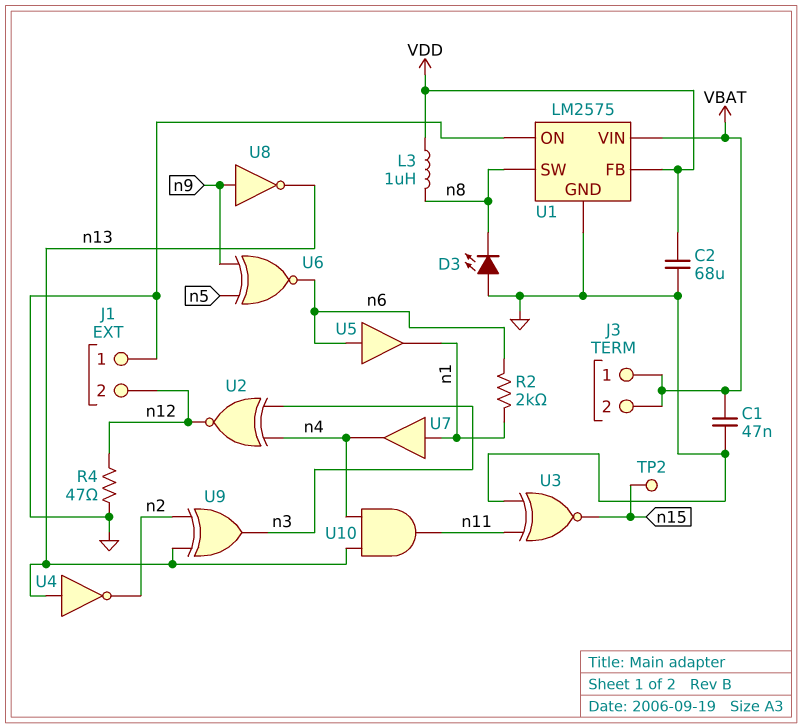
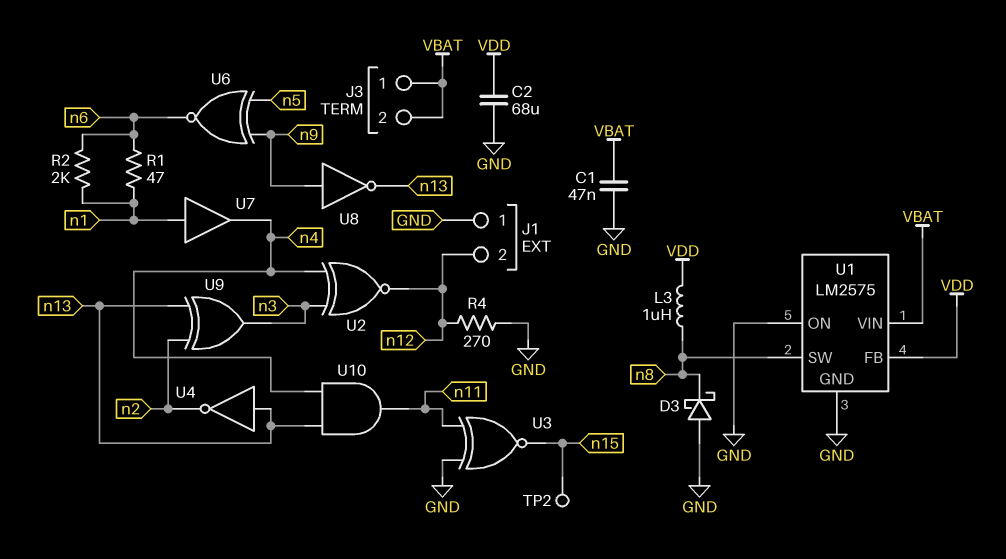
D3: LED (A GND, K n8) -> schottky (A GND, K n8)
R1: none -> 47 (n1, n6)
R4: 47 (GND, n12) -> 270 (GND, n12)
U5: buffer (in n6, out n1) -> none

